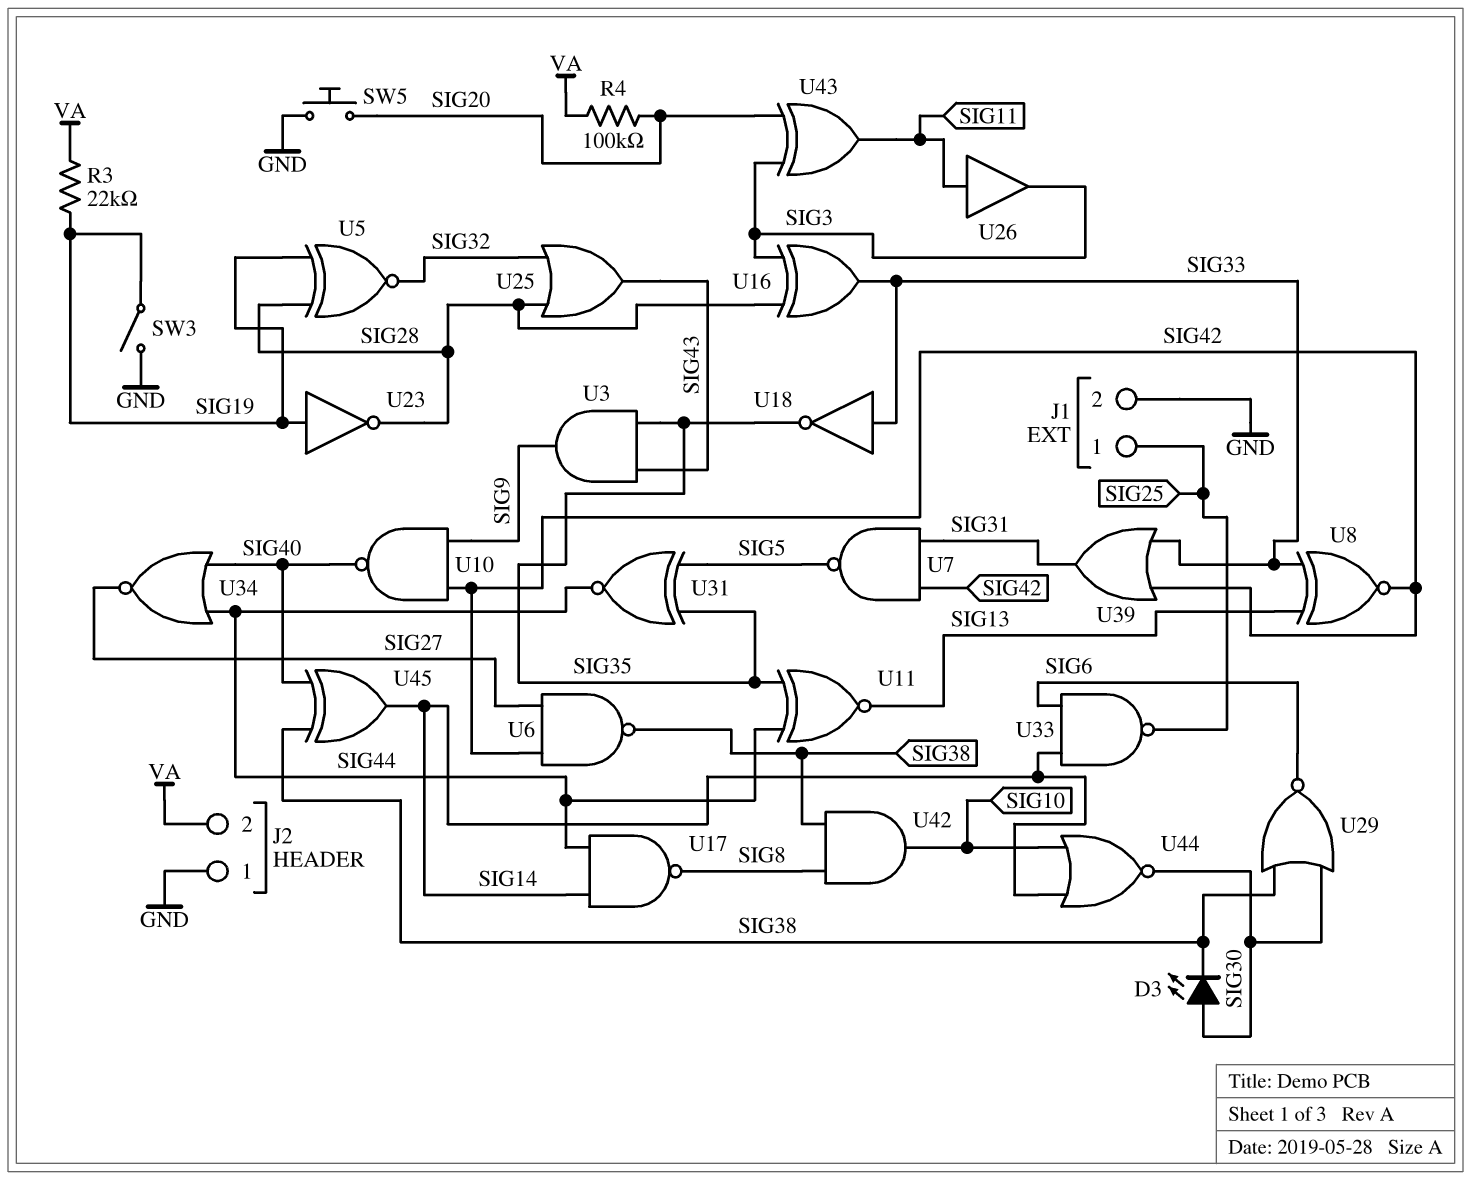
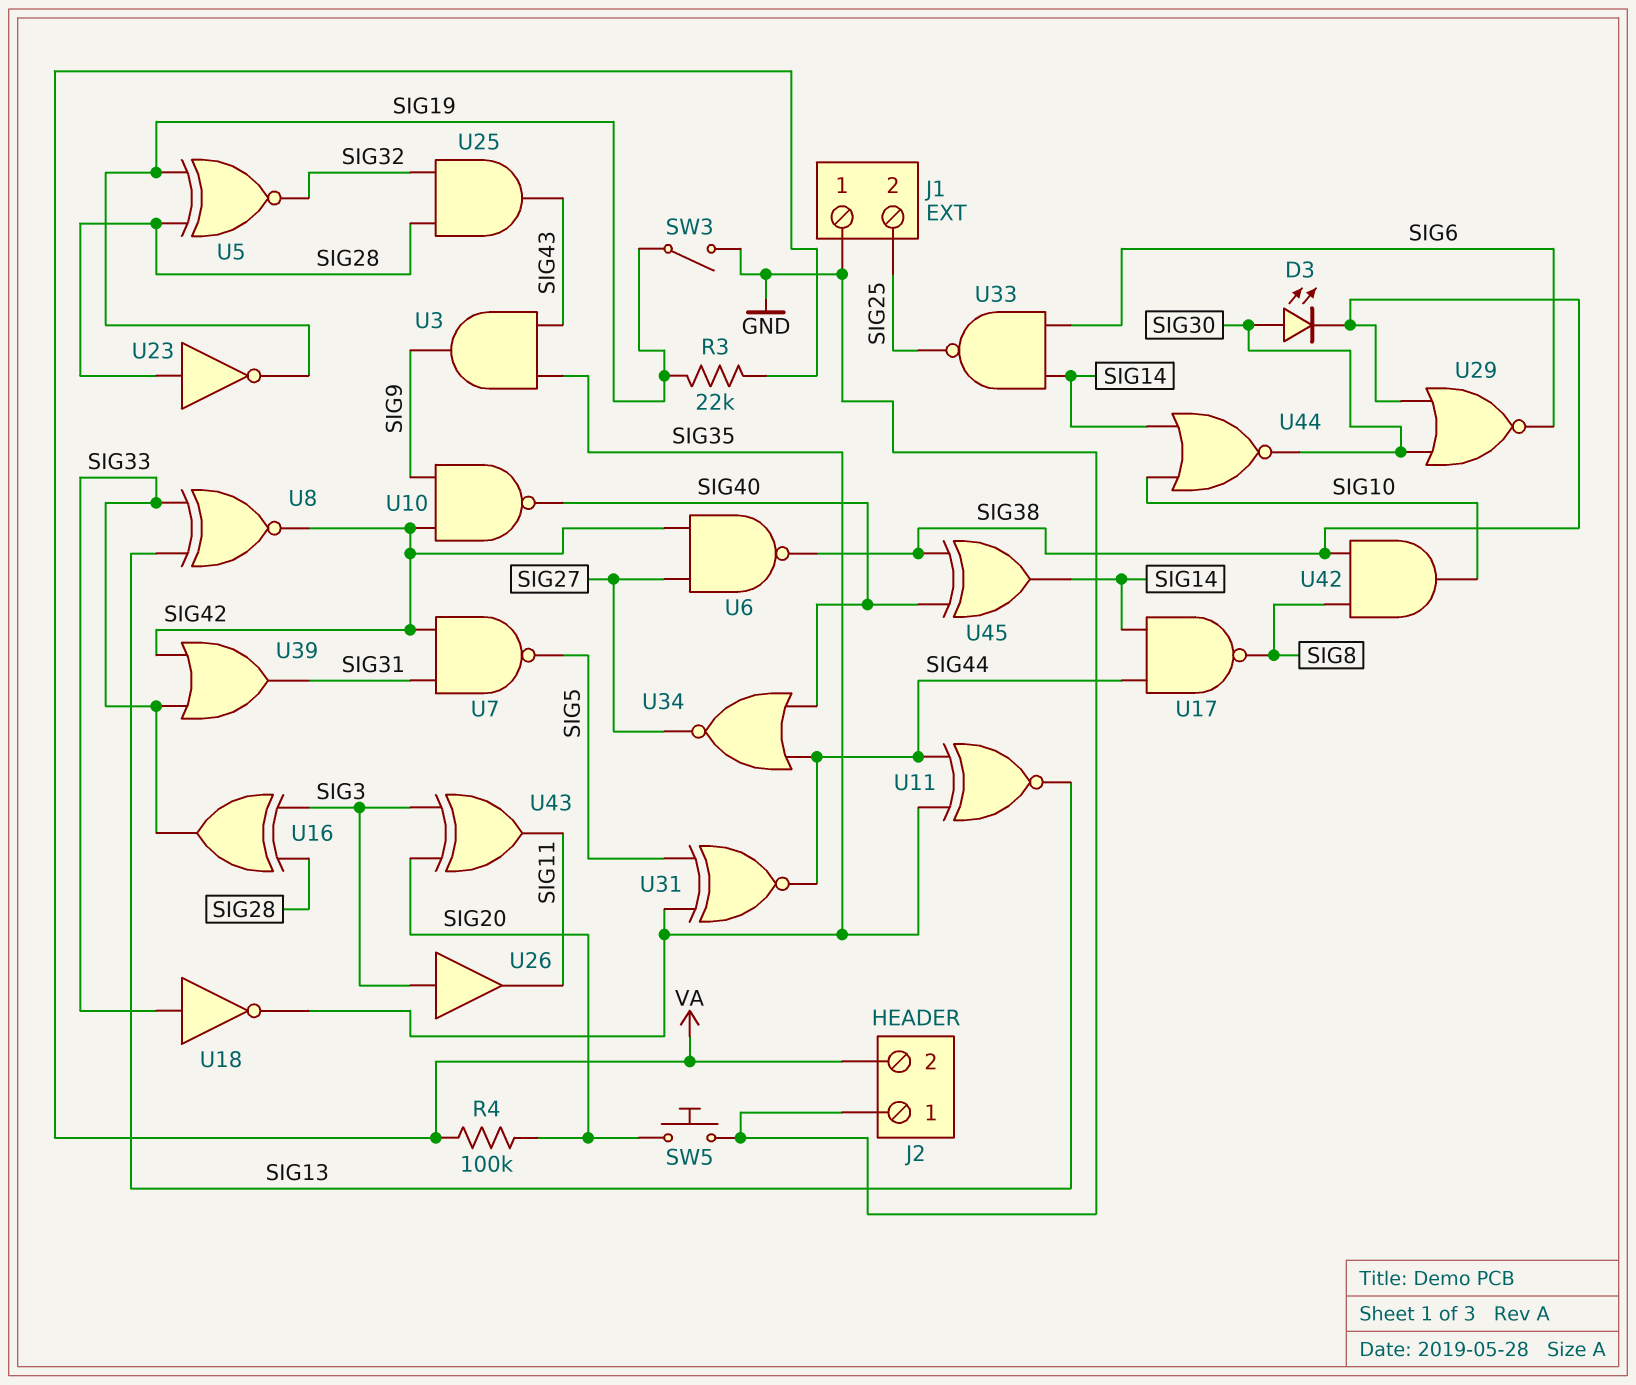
J1 pin 1: SIG25 -> GND
J1 pin 2: GND -> SIG25
U23: NOT (in SIG19, out SIG28) -> NOT (in SIG28, out SIG19)
U25: OR (in SIG28, in SIG32, out SIG43) -> AND (in SIG28, in SIG32, out SIG43)
U26: buffer (in SIG11, out SIG3) -> buffer (in SIG3, out SIG11)

